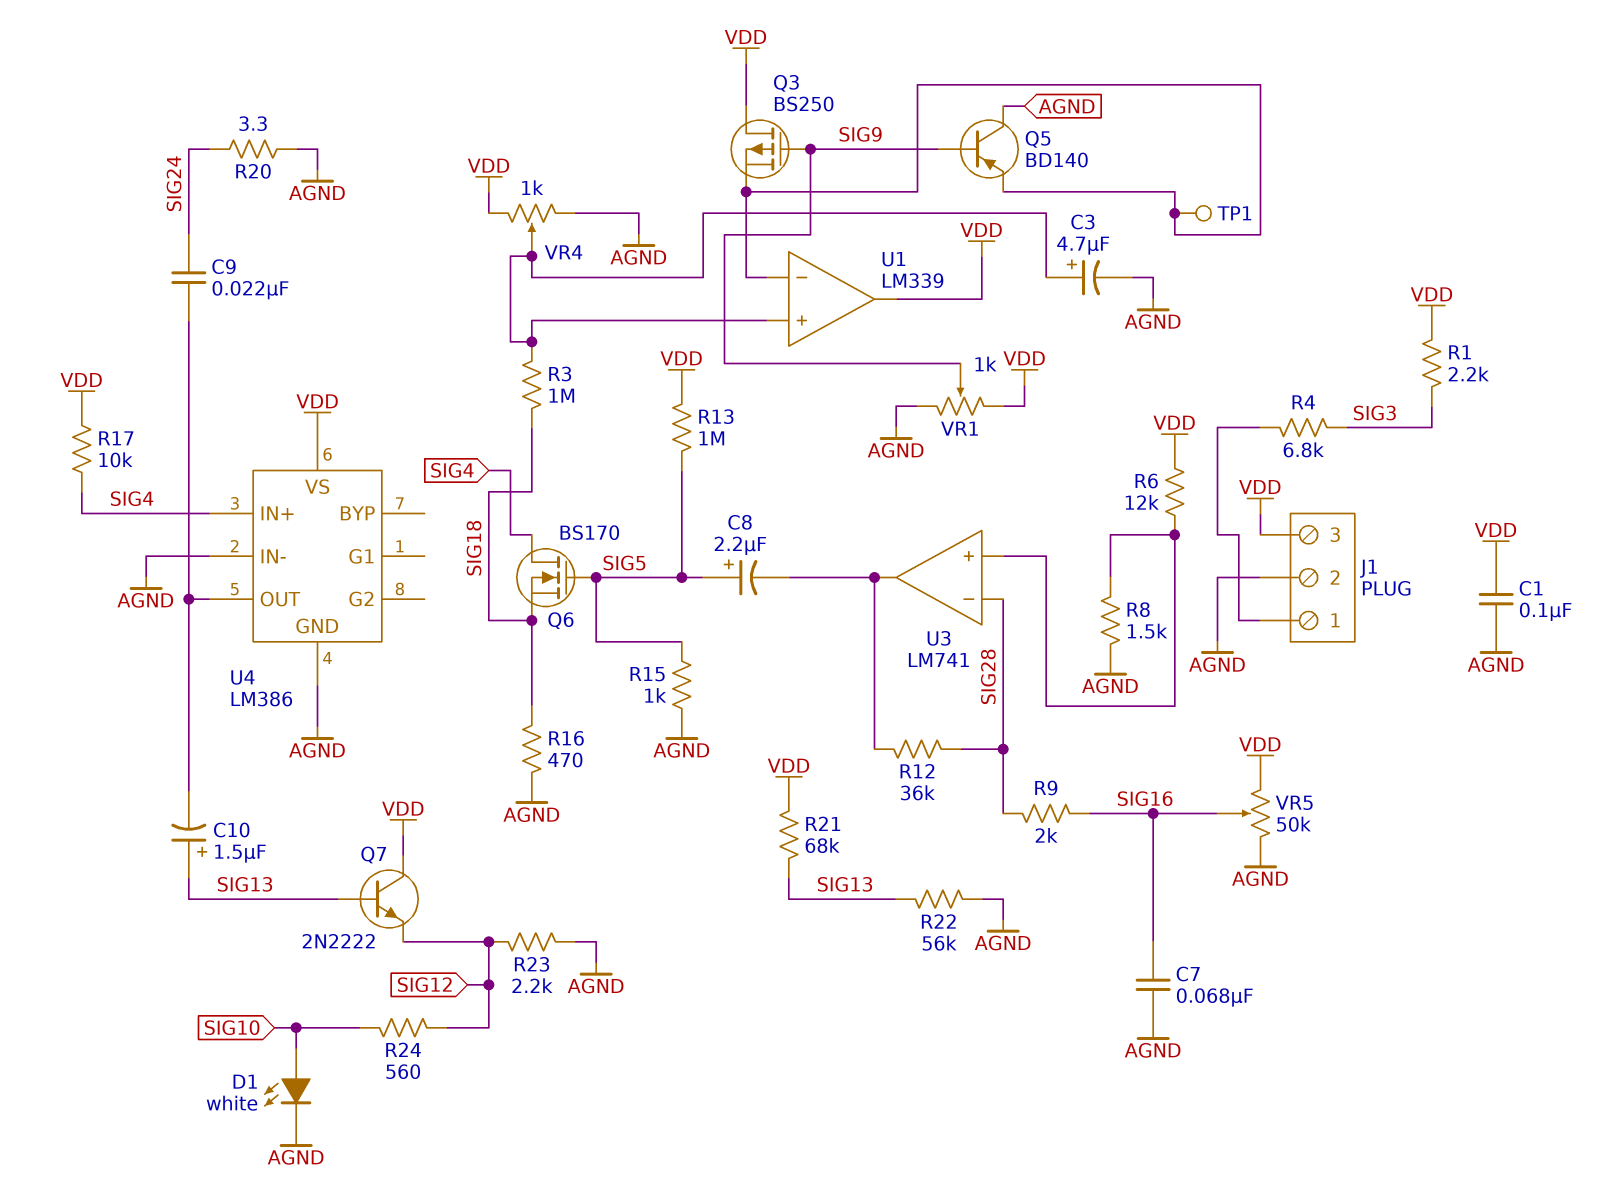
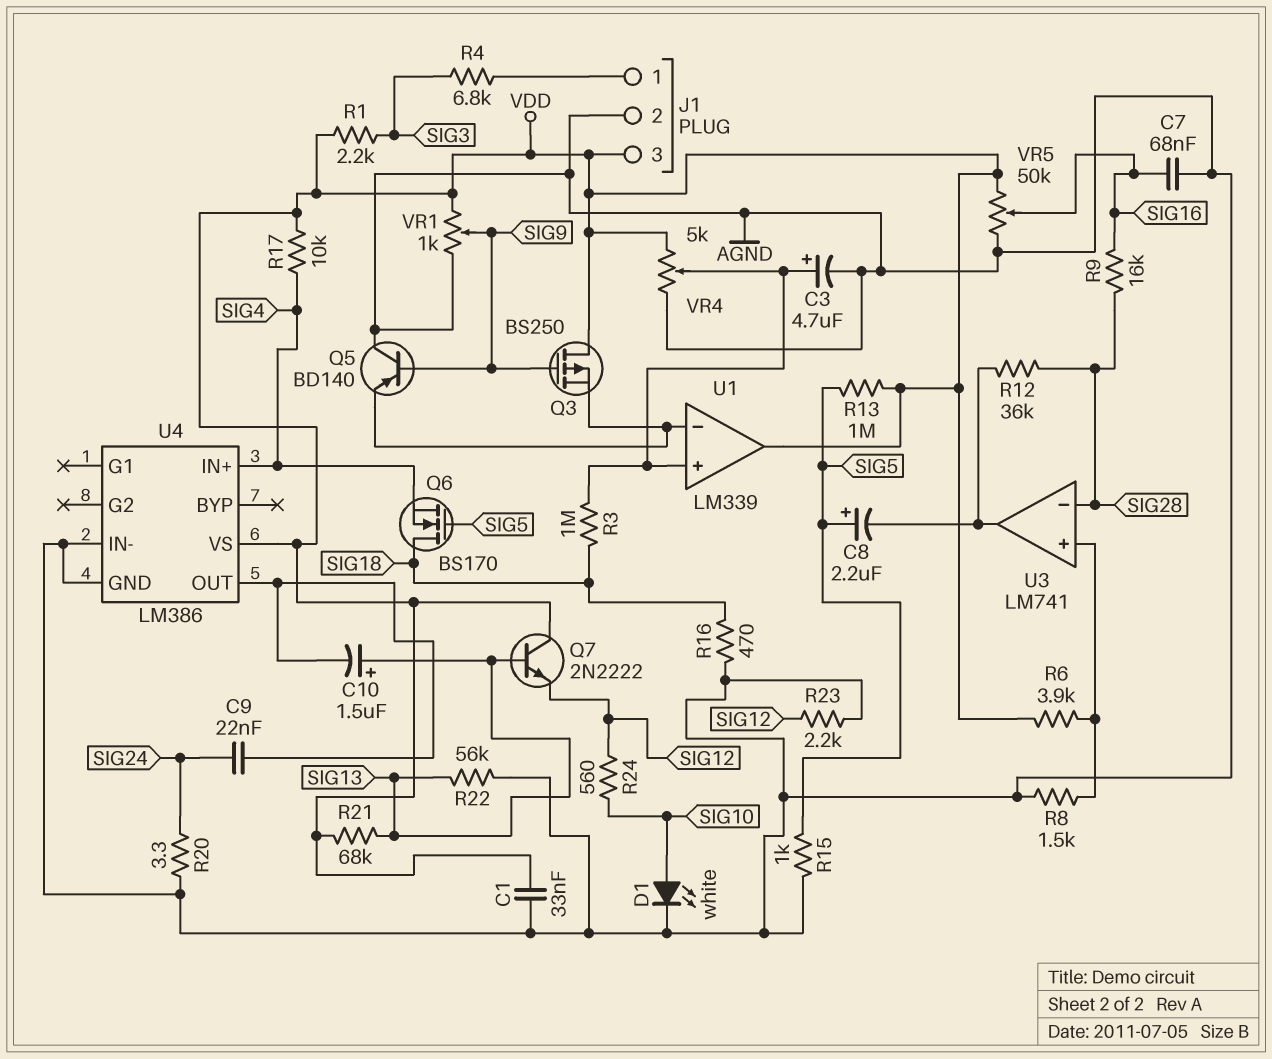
C1: 100nF (AGND, VDD) -> 33nF (AGND, VDD)
Q6: NMOS BS170 (G SIG5, D SIG4, S SIG18) -> NMOS BS170 (G SIG5, D SIG18, S SIG4)
R6: 12k (U3/in+, VDD) -> 3.9k (U3/in+, VDD)
R9: 2k (SIG16, SIG28) -> 16k (SIG16, SIG28)
TP1: test point (U1/in-) -> none
VR4: 1k (AGND, VDD, wiper U1/in+) -> 5k (AGND, VDD, wiper U1/in+)

